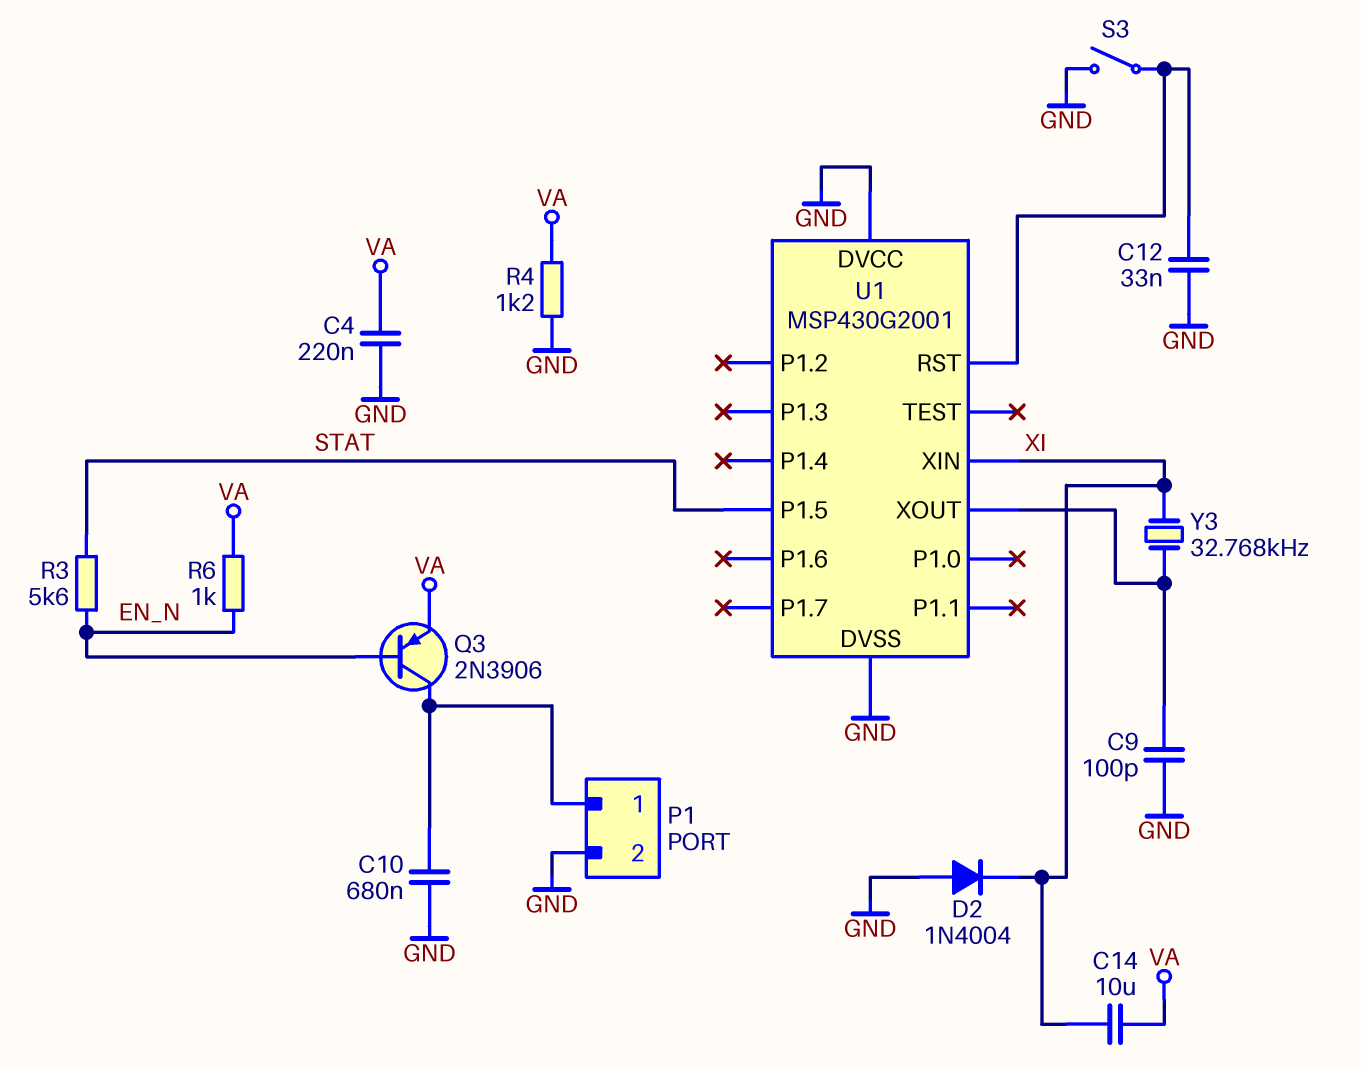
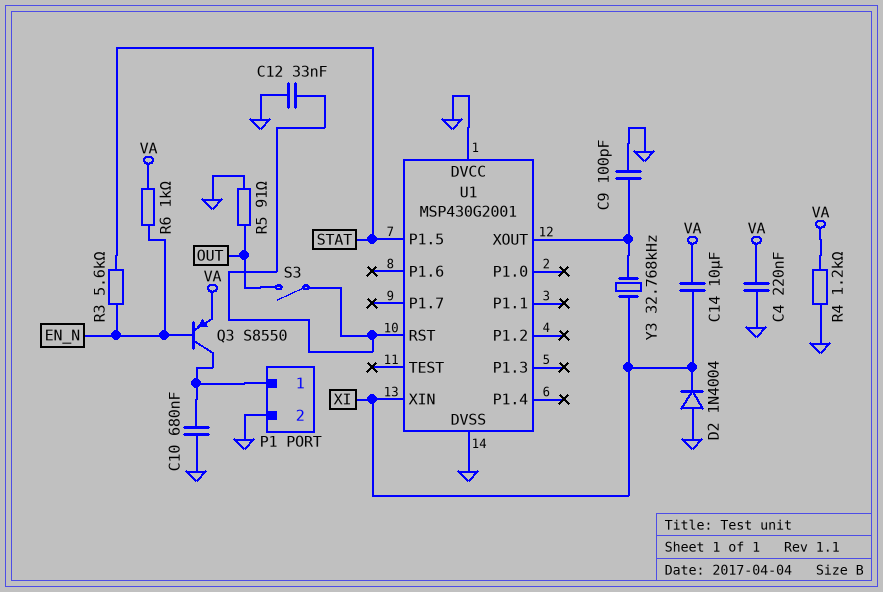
Q3: PNP 2N3906 (B EN_N, C P1/1, E VA) -> PNP S8550 (B EN_N, C P1/1, E VA)
R5: none -> 91 (GND, OUT)
S3: switch (GND, U1/RST) -> switch (OUT, U1/RST)

